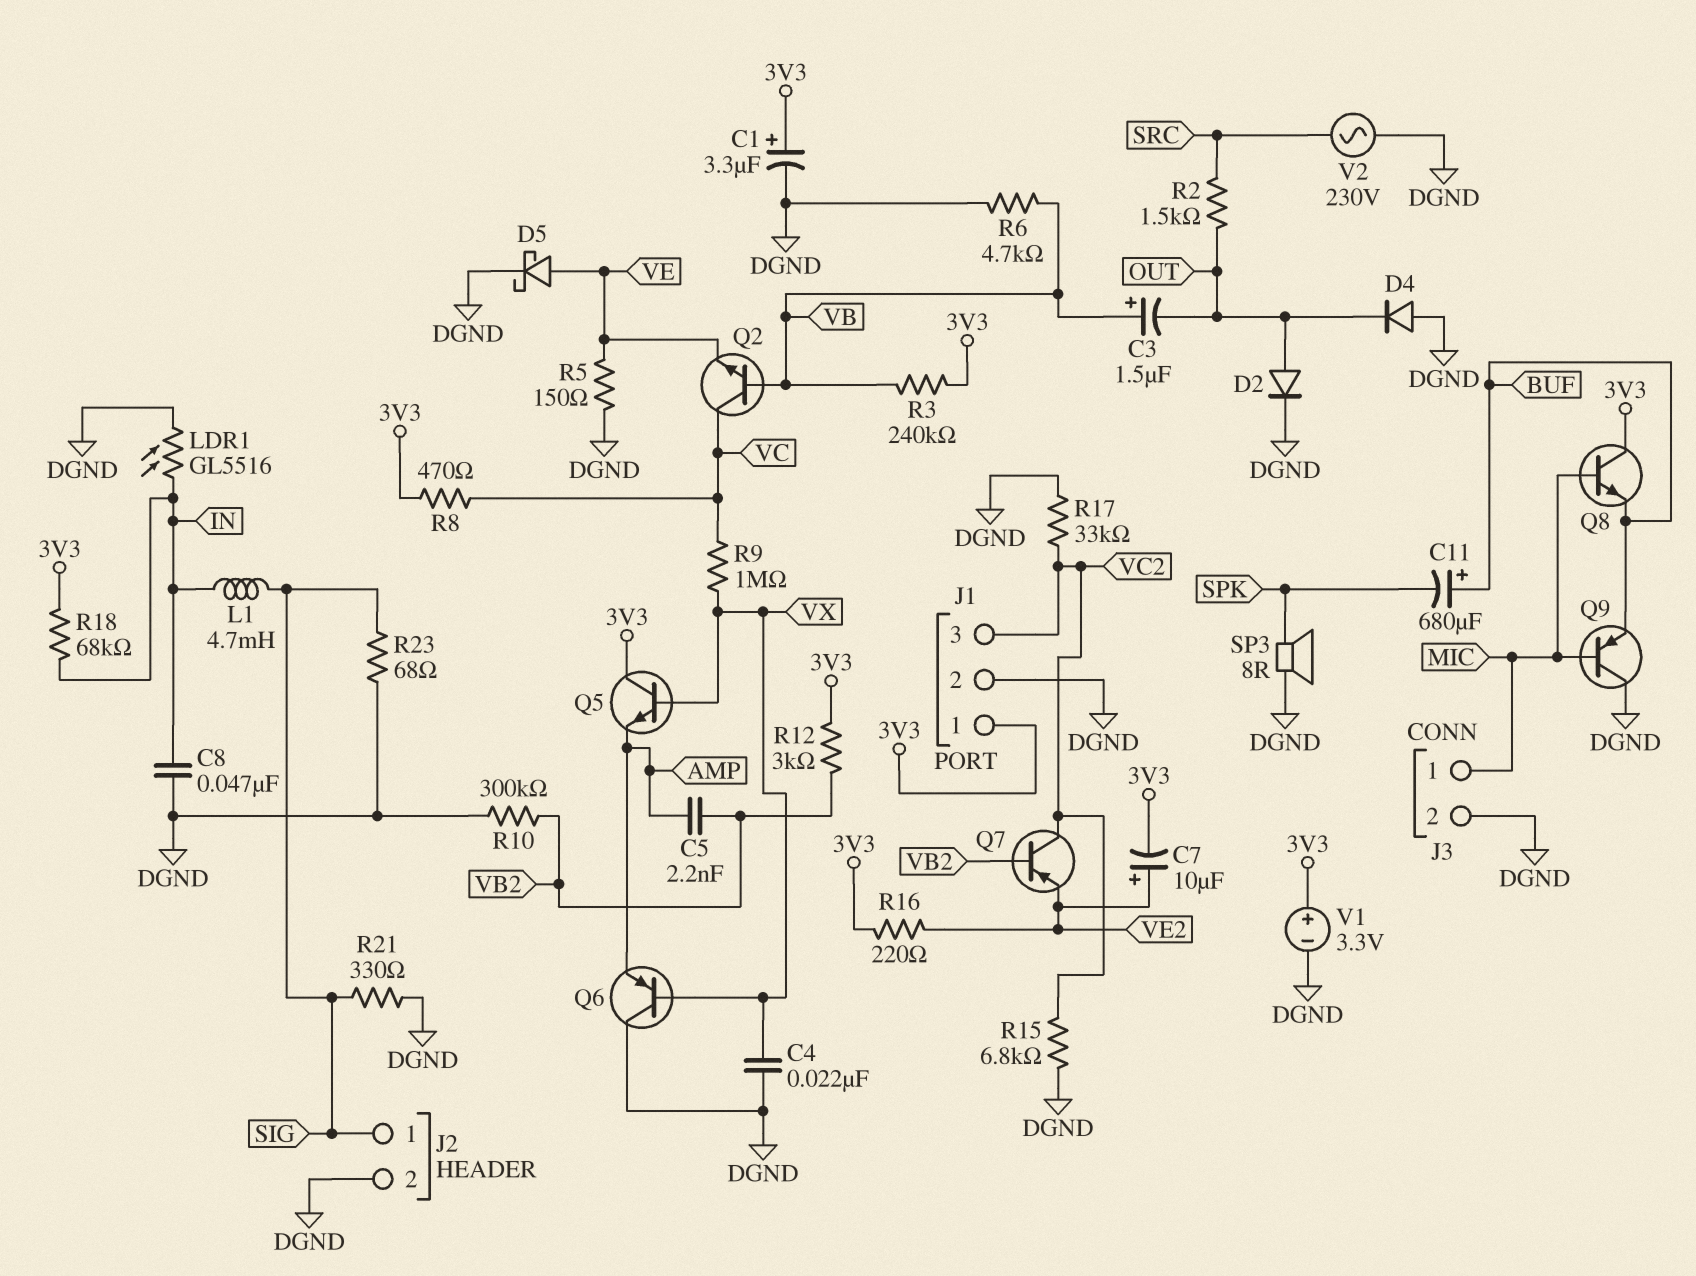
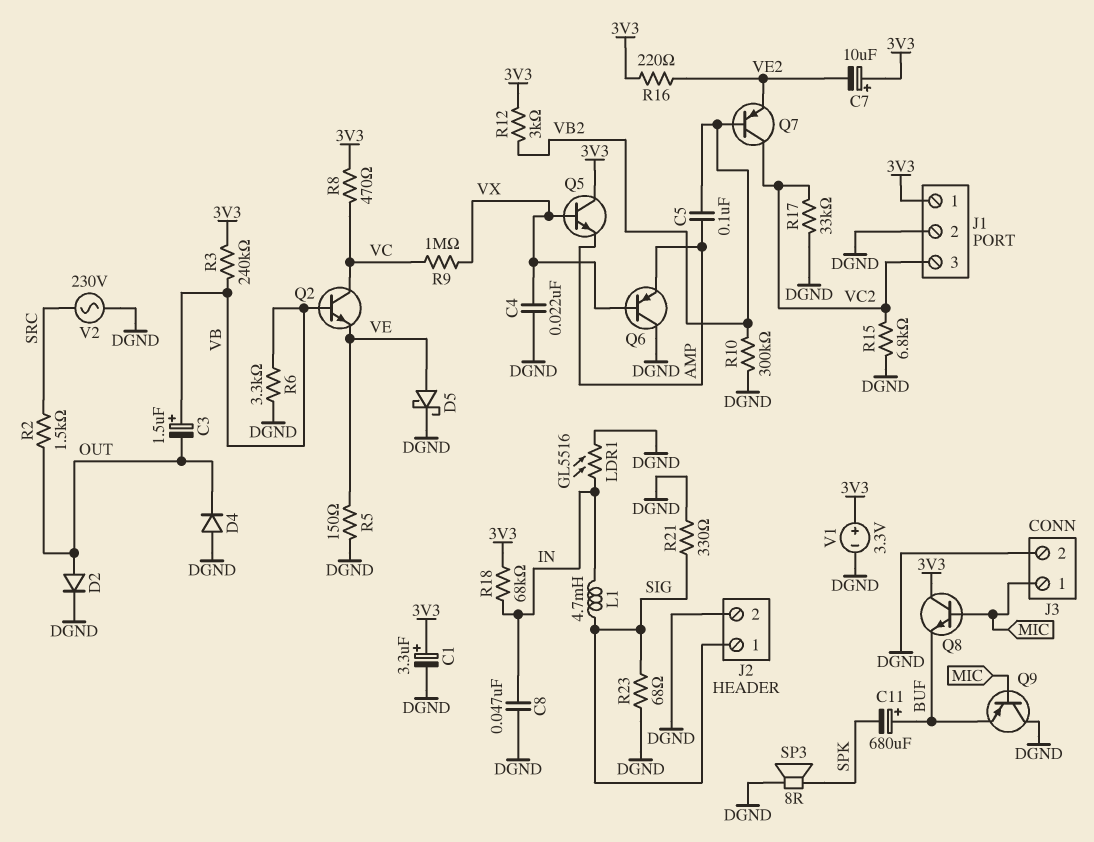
C5: 2.2nF (AMP, VB2) -> 100nF (AMP, VB2)
C7: 10uF (plus VE2, minus 3V3) -> 10uF (plus 3V3, minus VE2)
R6: 4.7k (DGND, VB) -> 3.3k (DGND, VB)

